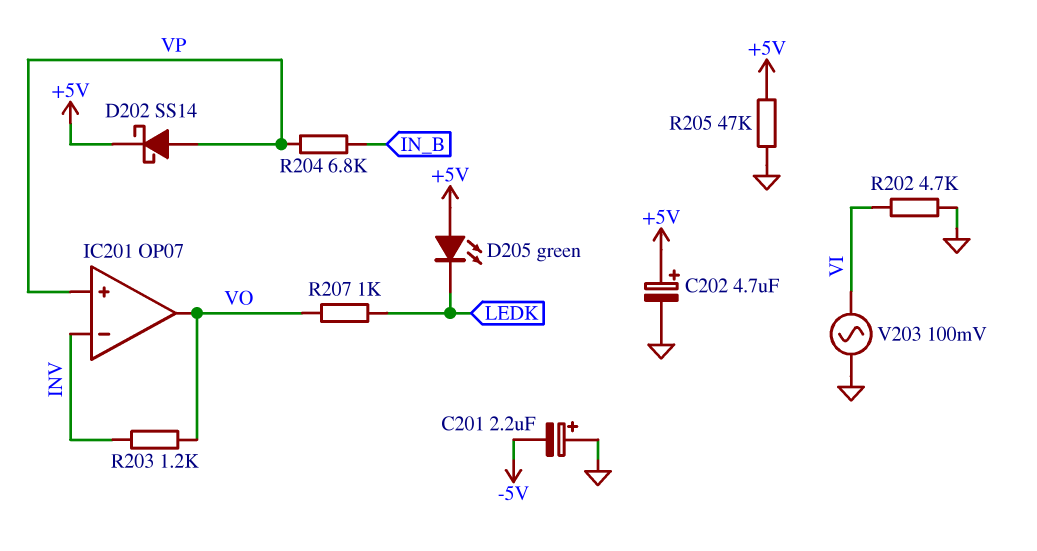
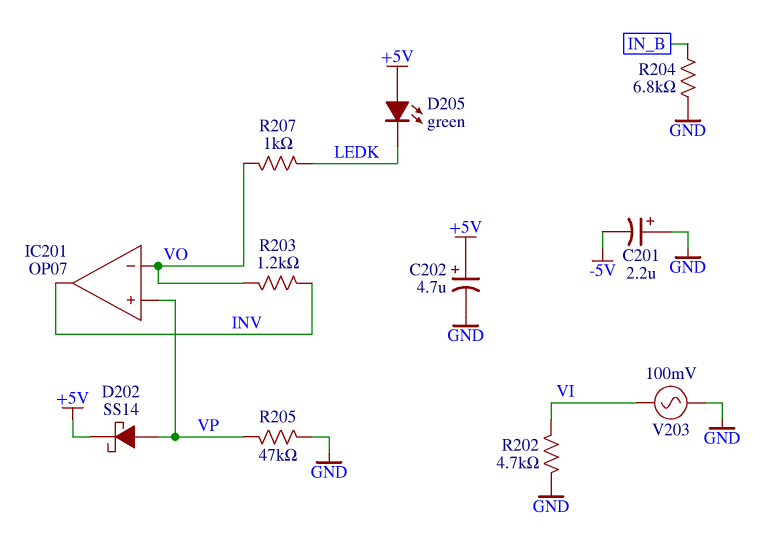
IC201 pin in-: INV -> VO
IC201 pin out: VO -> INV
R204: 6.8k (IN_B, VP) -> 6.8k (GND, IN_B)
R205: 47k (+5V, GND) -> 47k (GND, VP)

